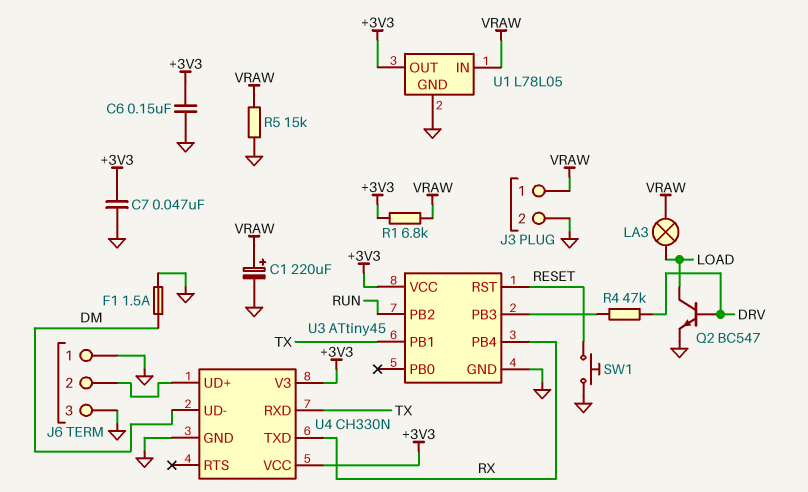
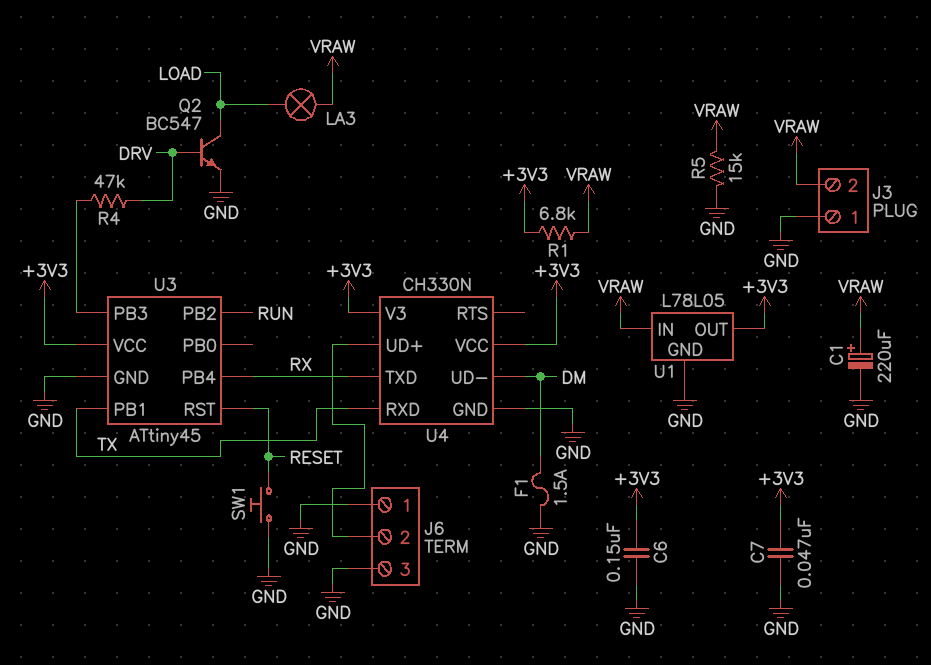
J3 pin 1: VRAW -> GND
J3 pin 2: GND -> VRAW

